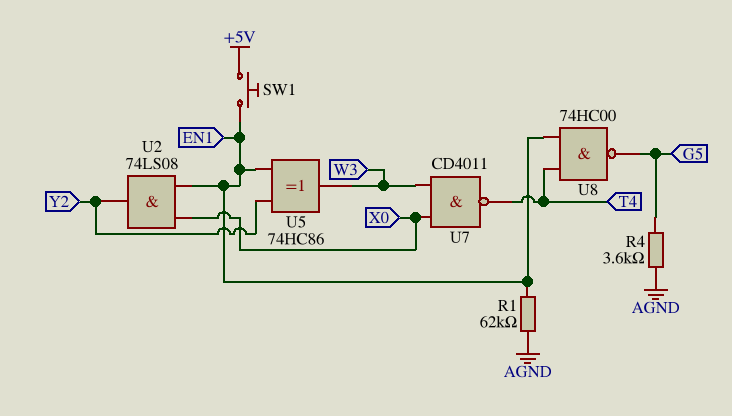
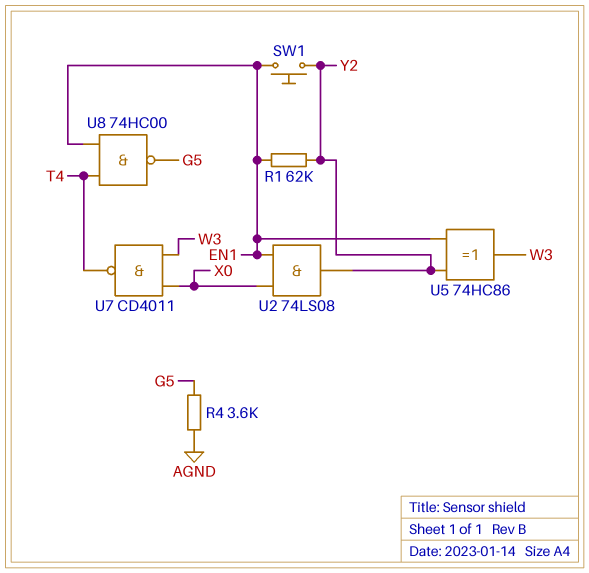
R1: 62k (AGND, EN1) -> 62k (EN1, Y2)
SW1: button (+5V, EN1) -> button (EN1, Y2)

